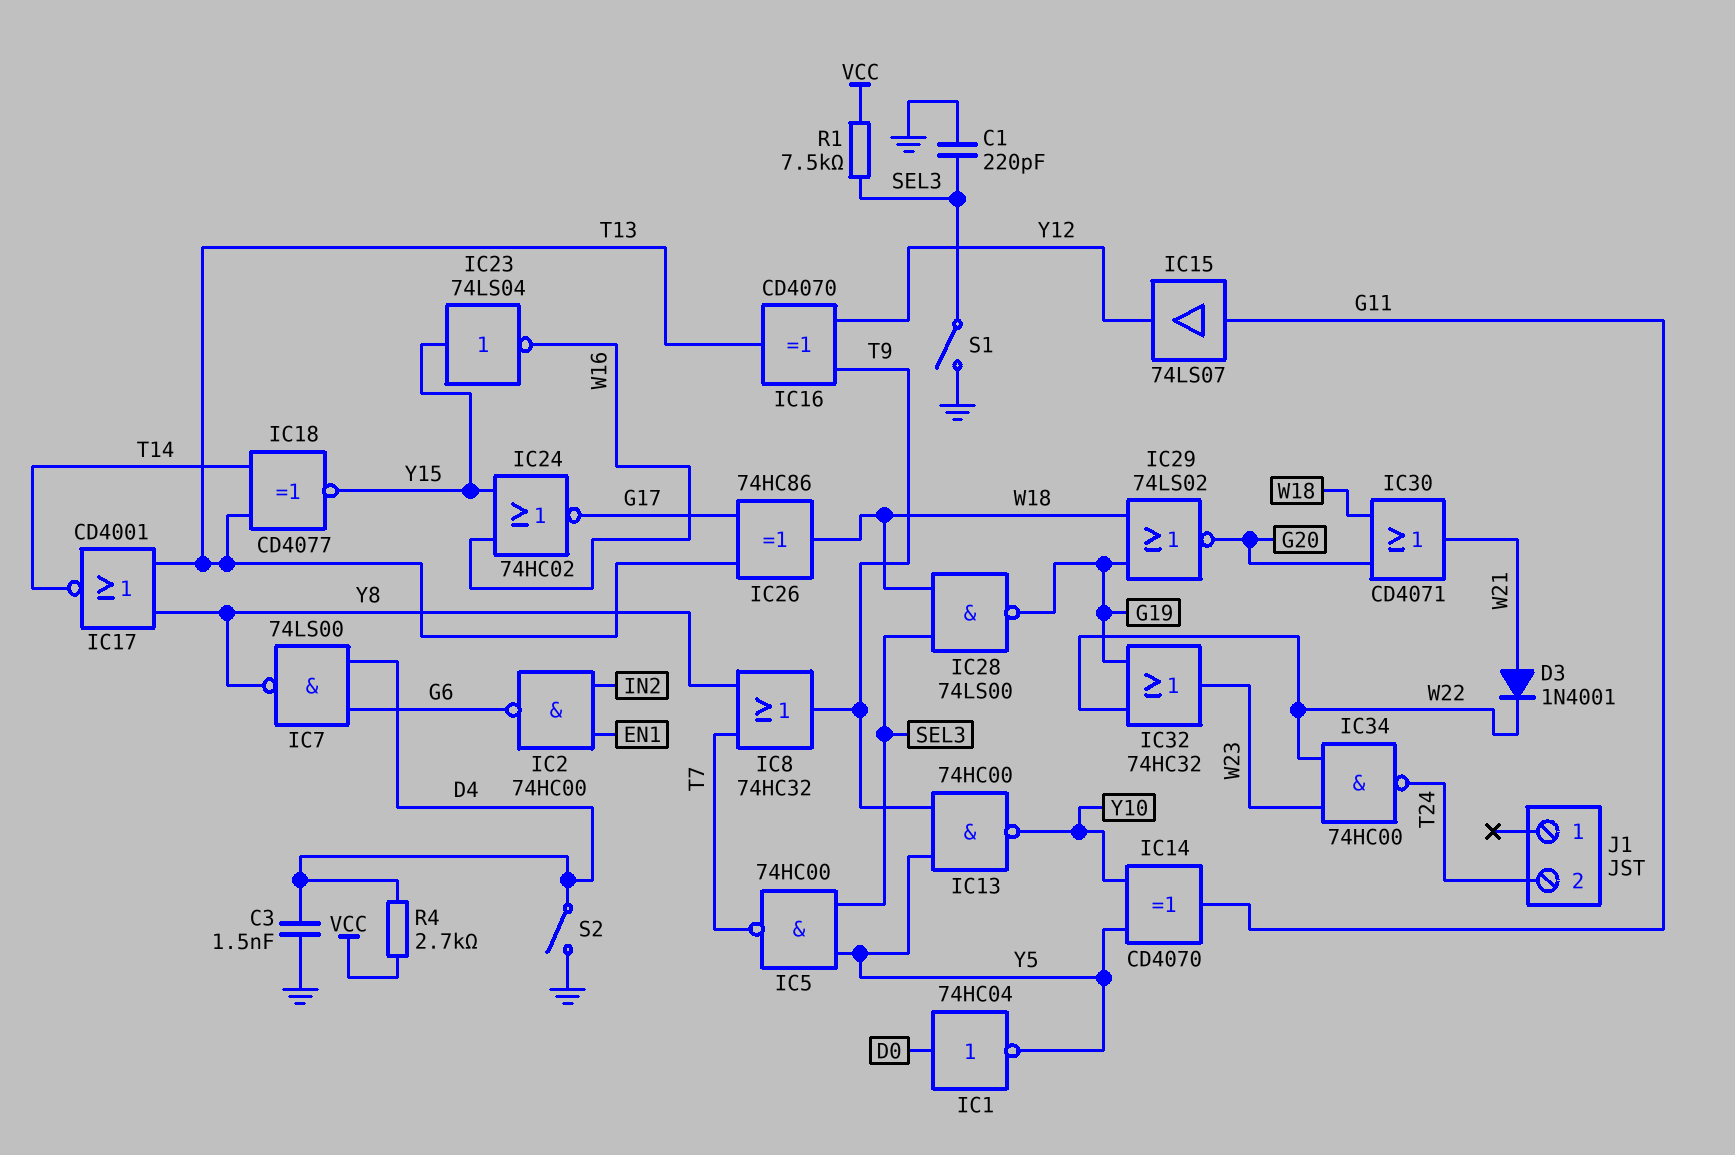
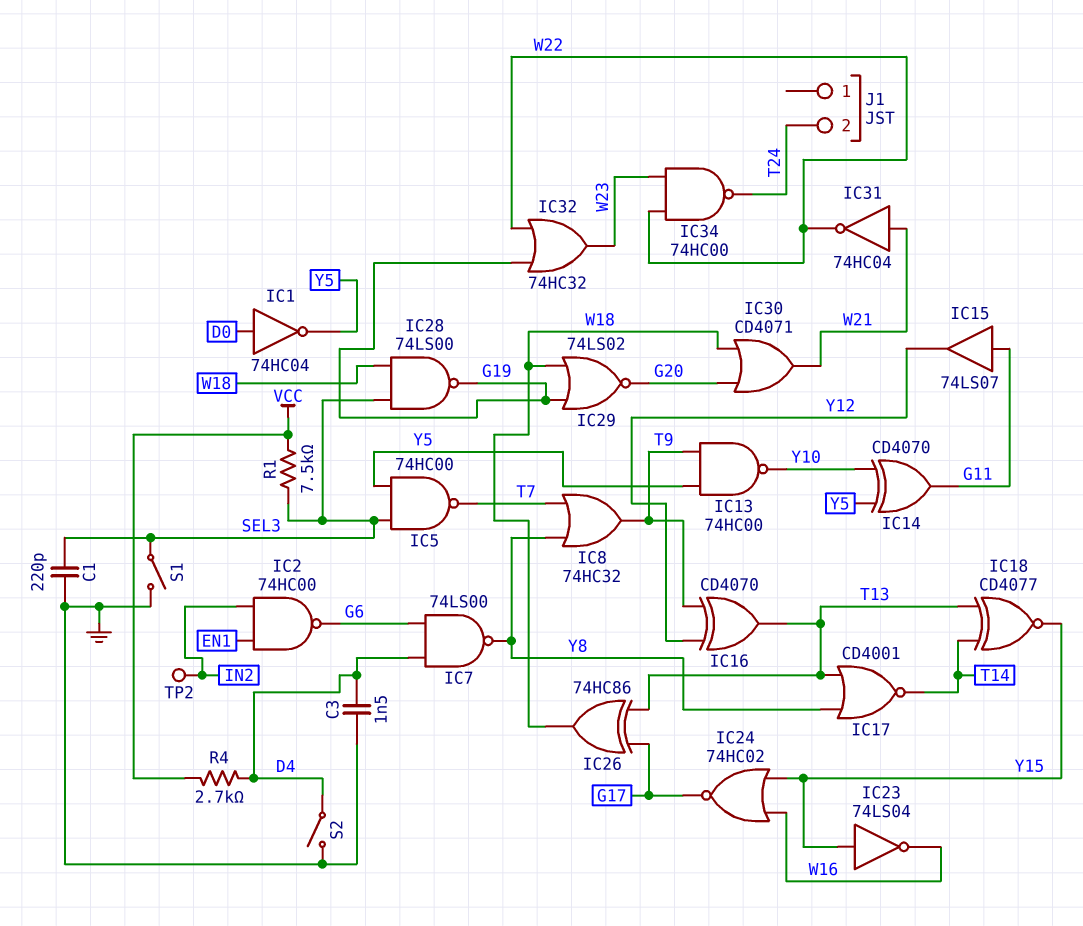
D3: diode 1N4001 (A W21, K W22) -> none
IC31: none -> NOT 74HC04 (in W21, out W22)
TP2: none -> test point (IN2)

